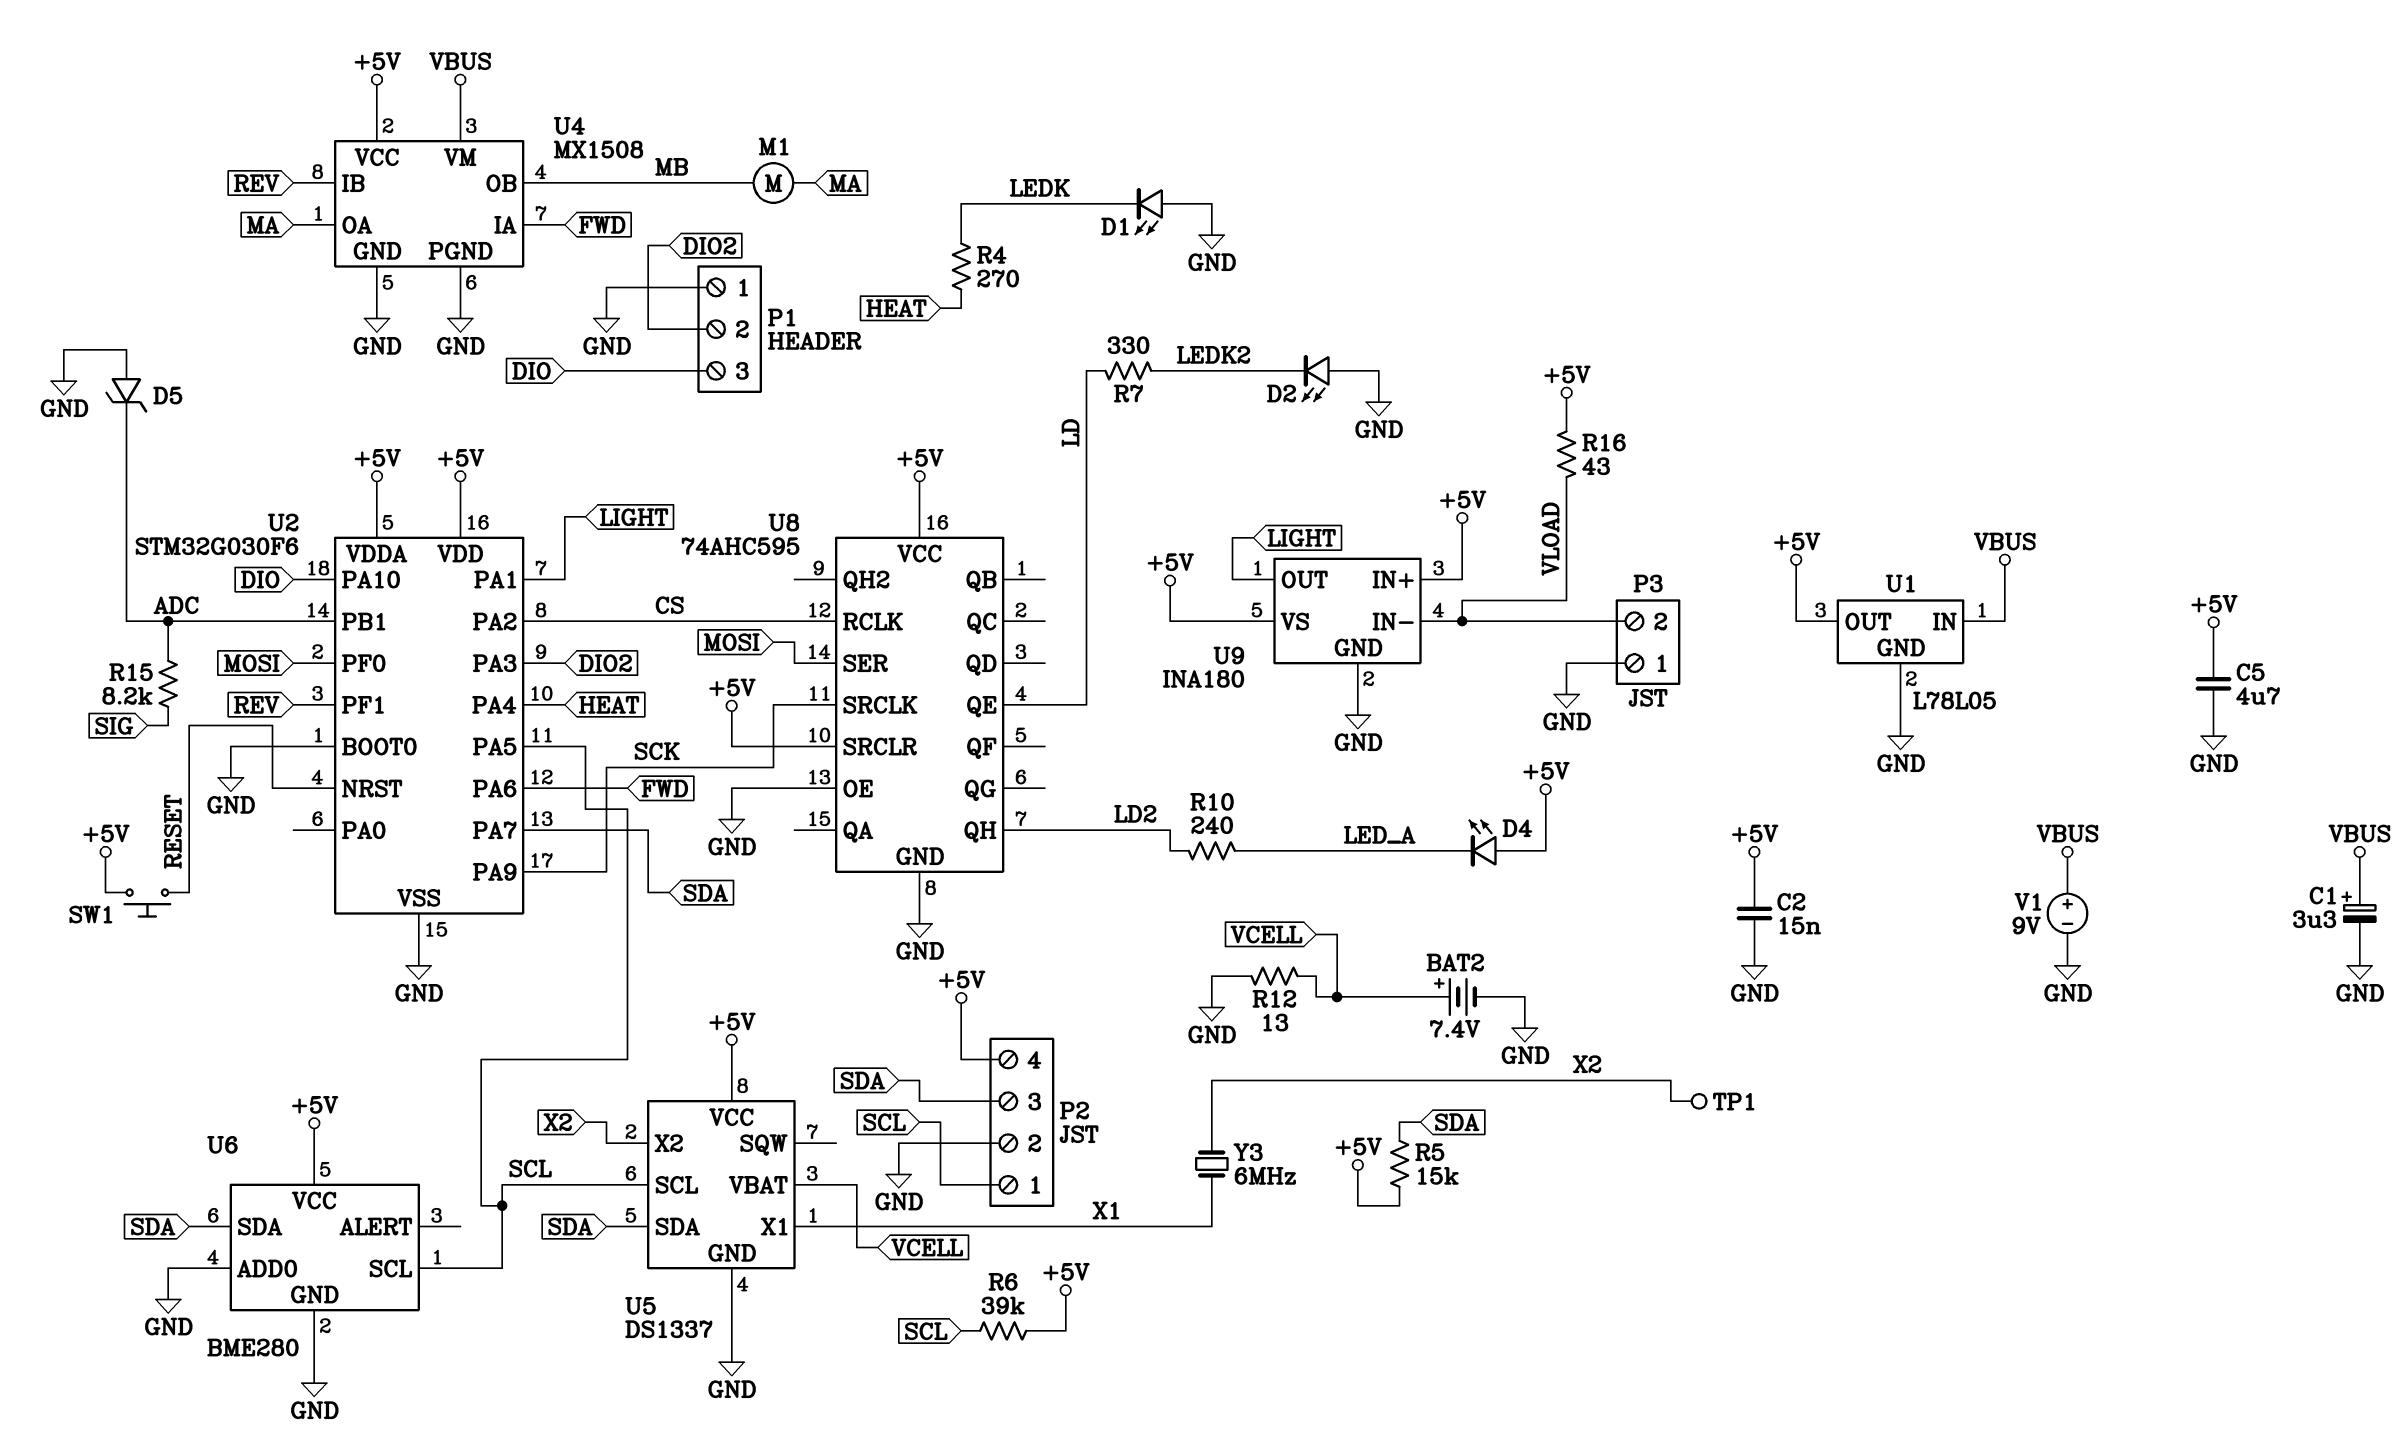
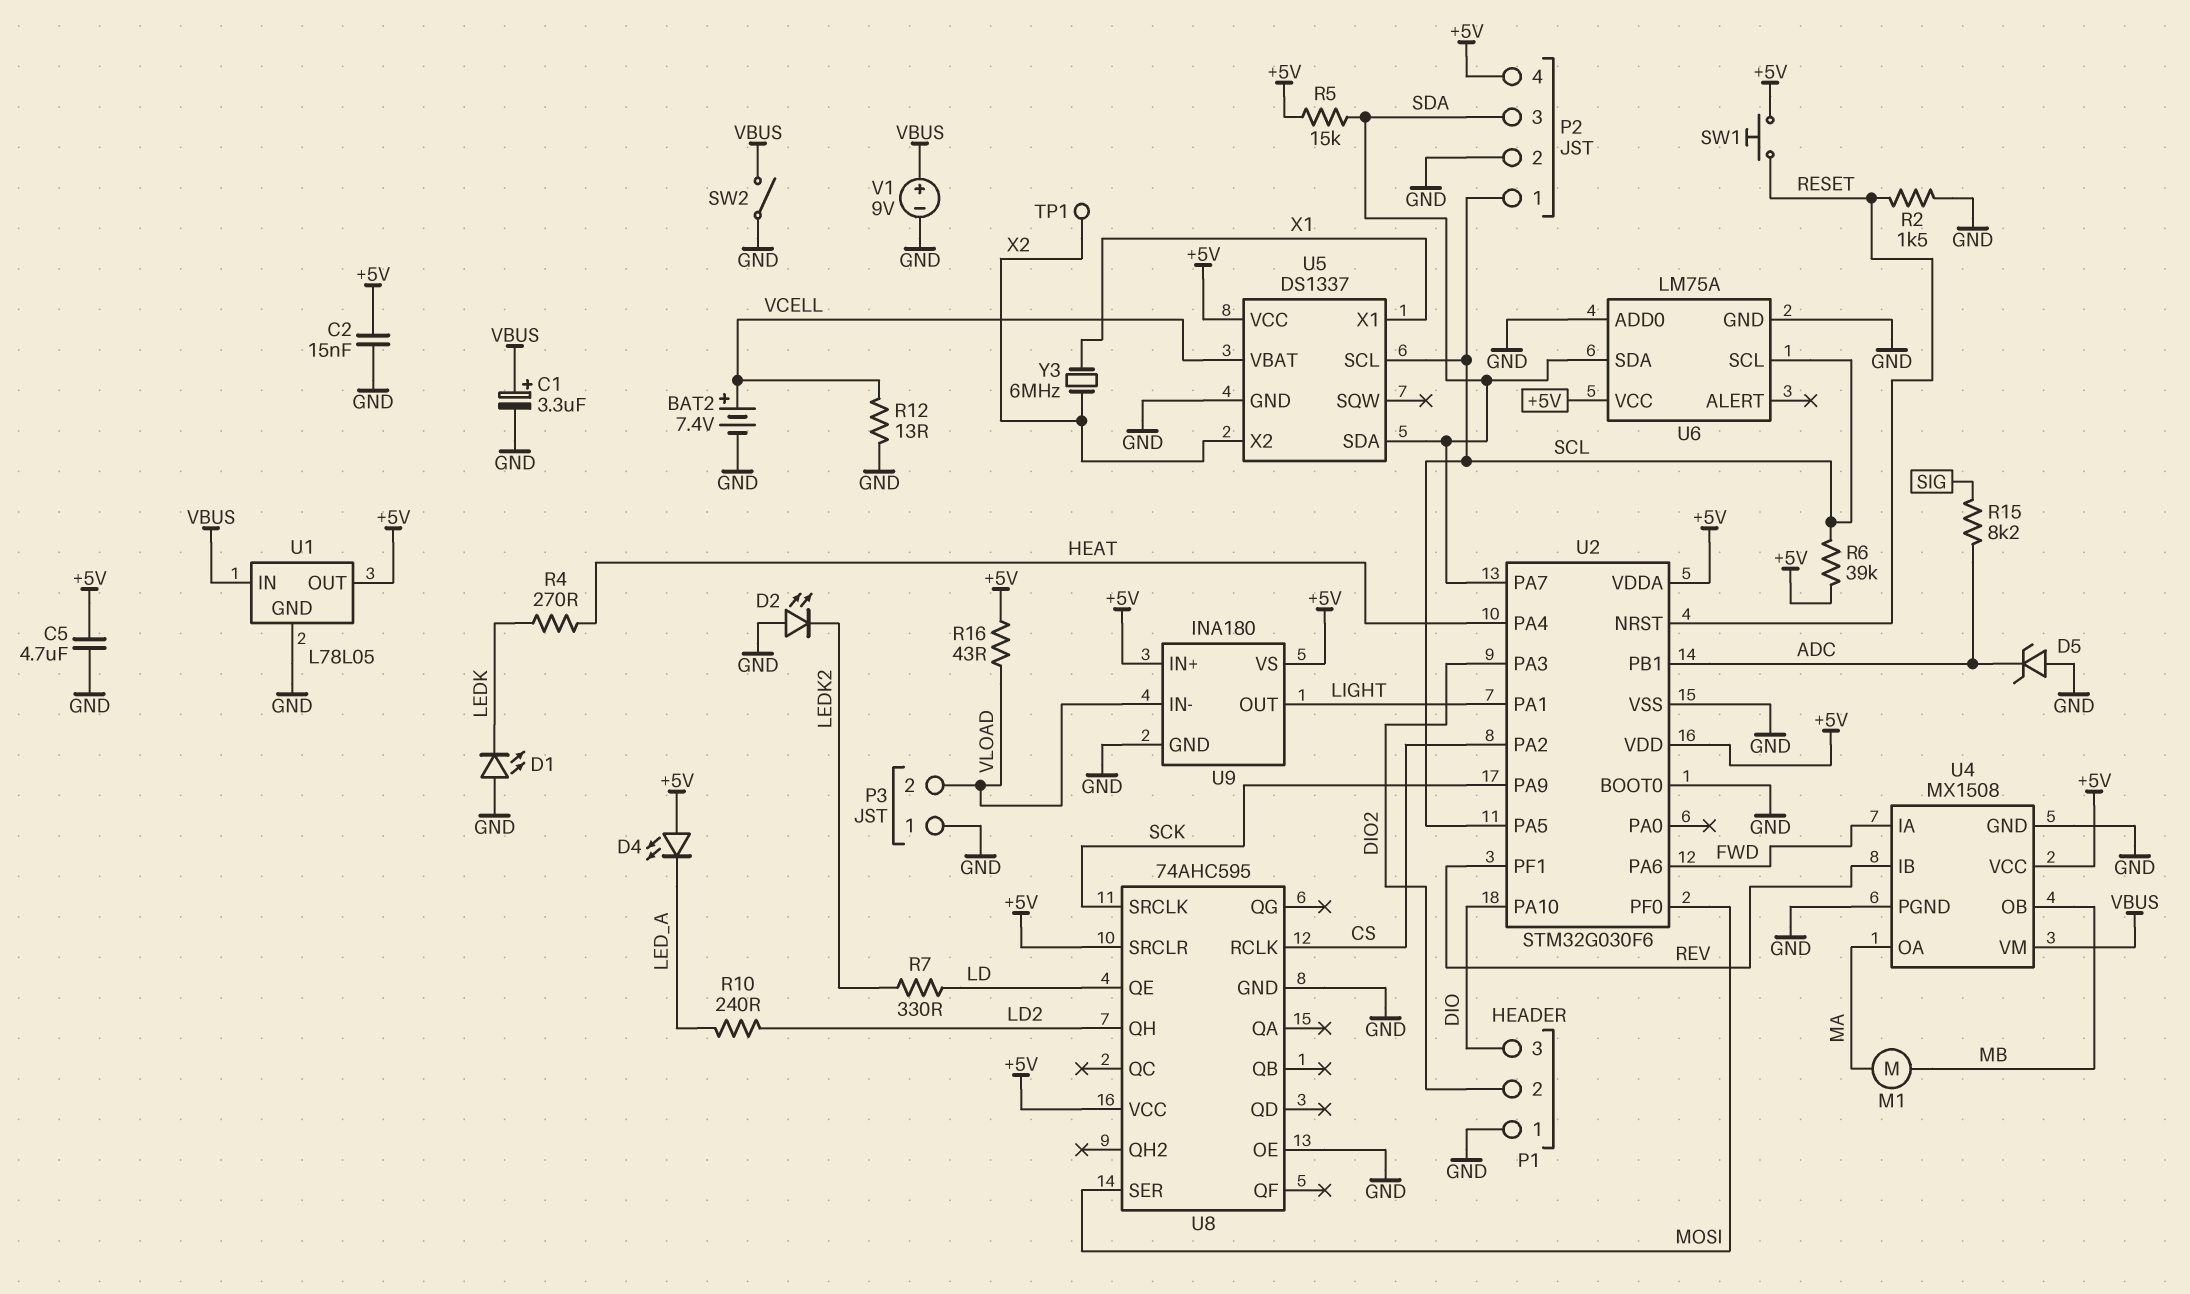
R2: none -> 1.5k (GND, RESET)
SW2: none -> switch (GND, VBUS)
U6: BME280 -> LM75A

